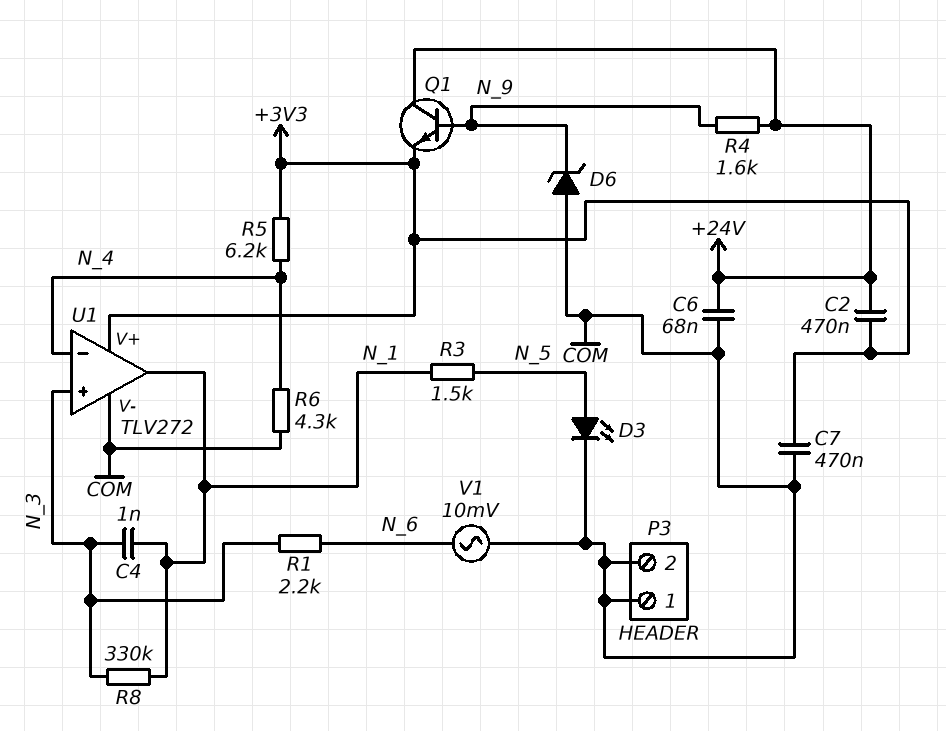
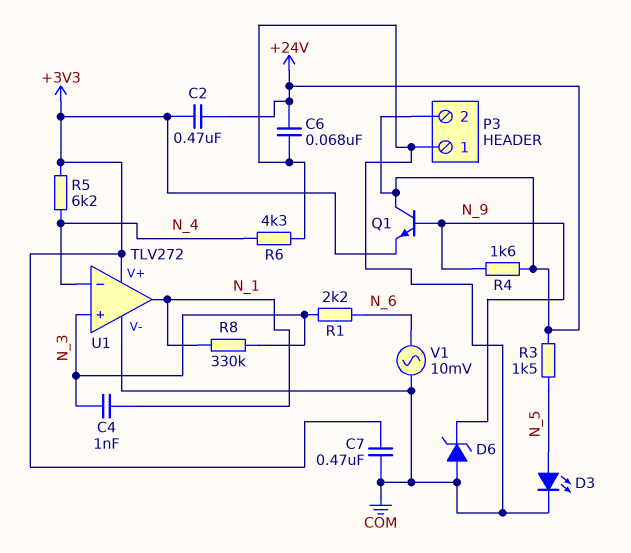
P3 pin 2: COM -> +24V
R3: 1.5k (N_1, N_5) -> 1.5k (+24V, N_5)

